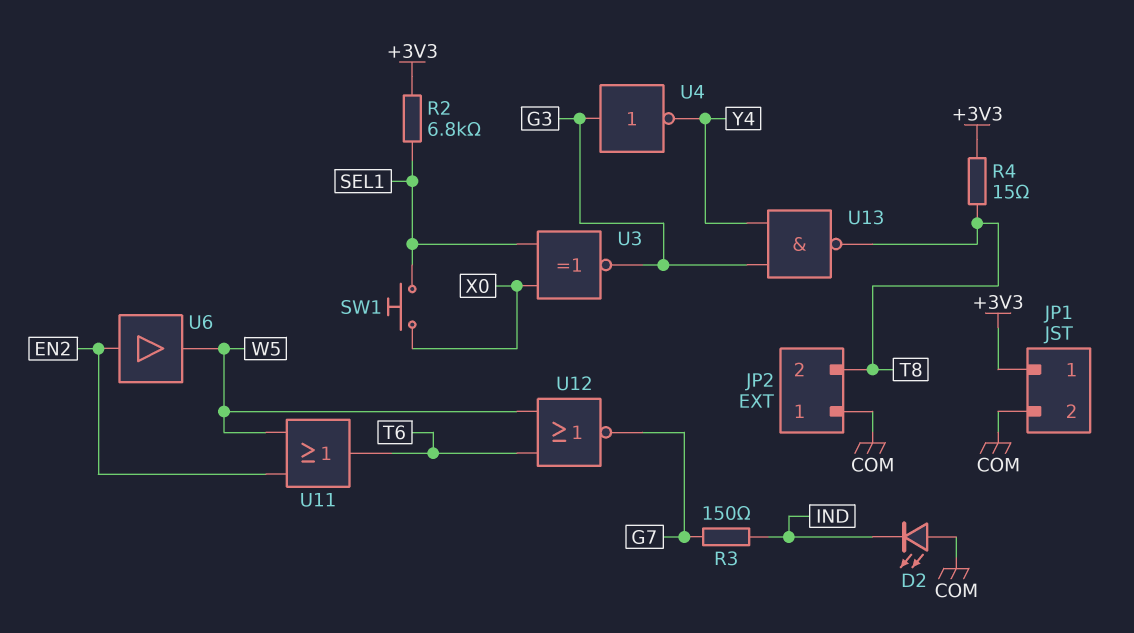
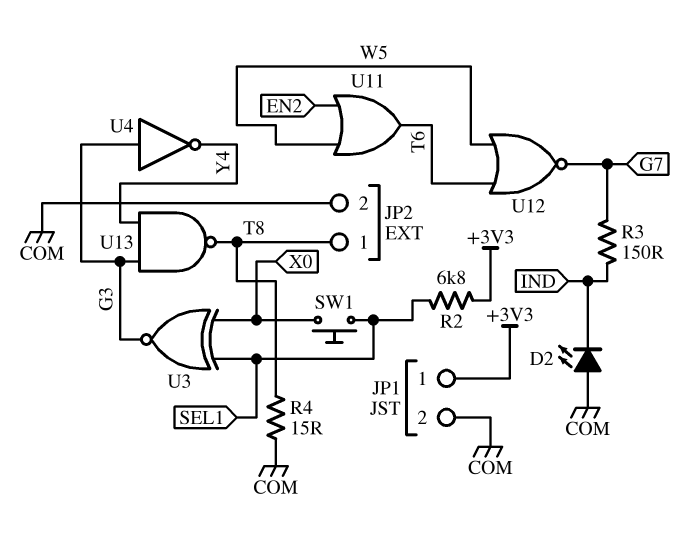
JP2 pin 1: COM -> T8
JP2 pin 2: T8 -> COM
R4: 15 (+3V3, T8) -> 15 (COM, T8)
U6: buffer (in EN2, out W5) -> none

